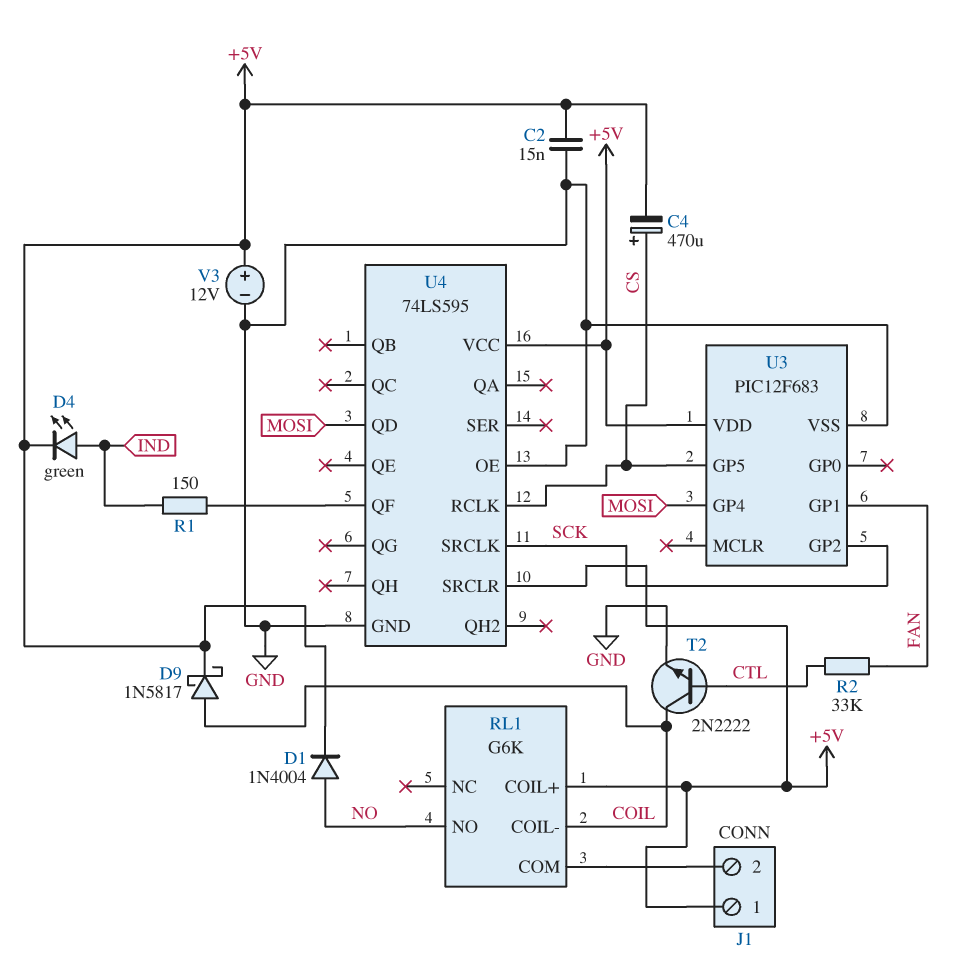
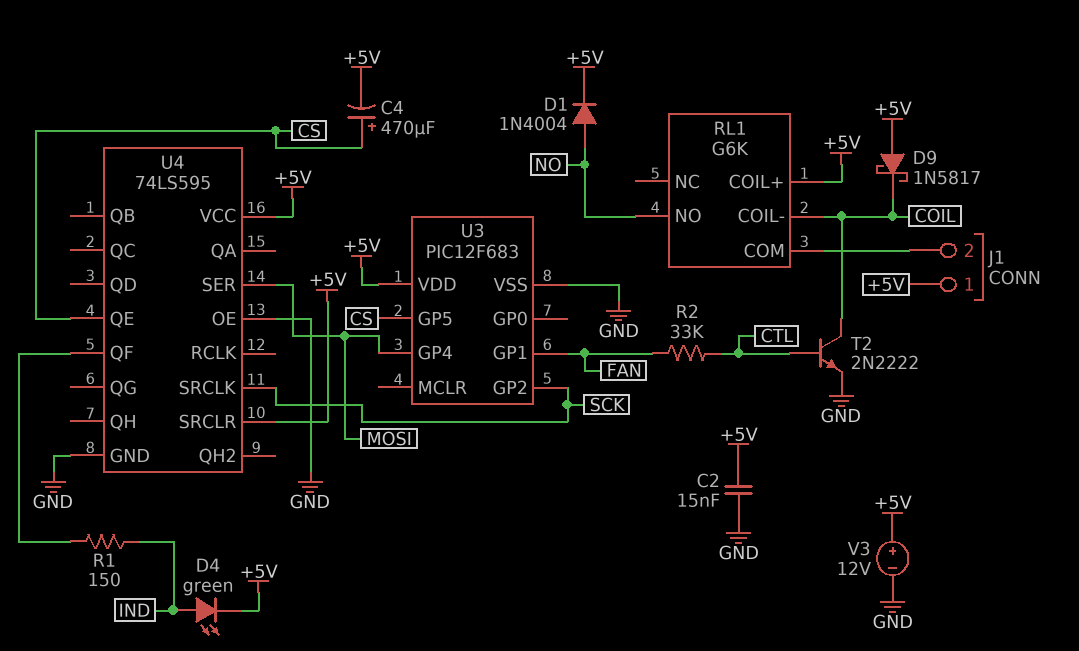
D9: schottky 1N5817 (A COIL, K +5V) -> schottky 1N5817 (A +5V, K COIL)
U4 pin QD: MOSI -> none
U4 pin QE: none -> CS
U4 pin RCLK: CS -> none
U4 pin SER: none -> MOSI

